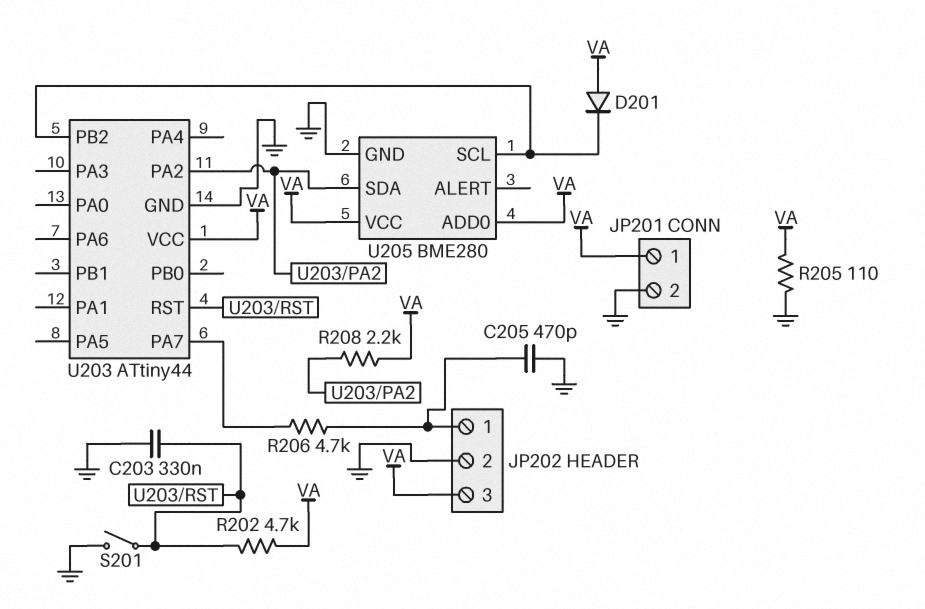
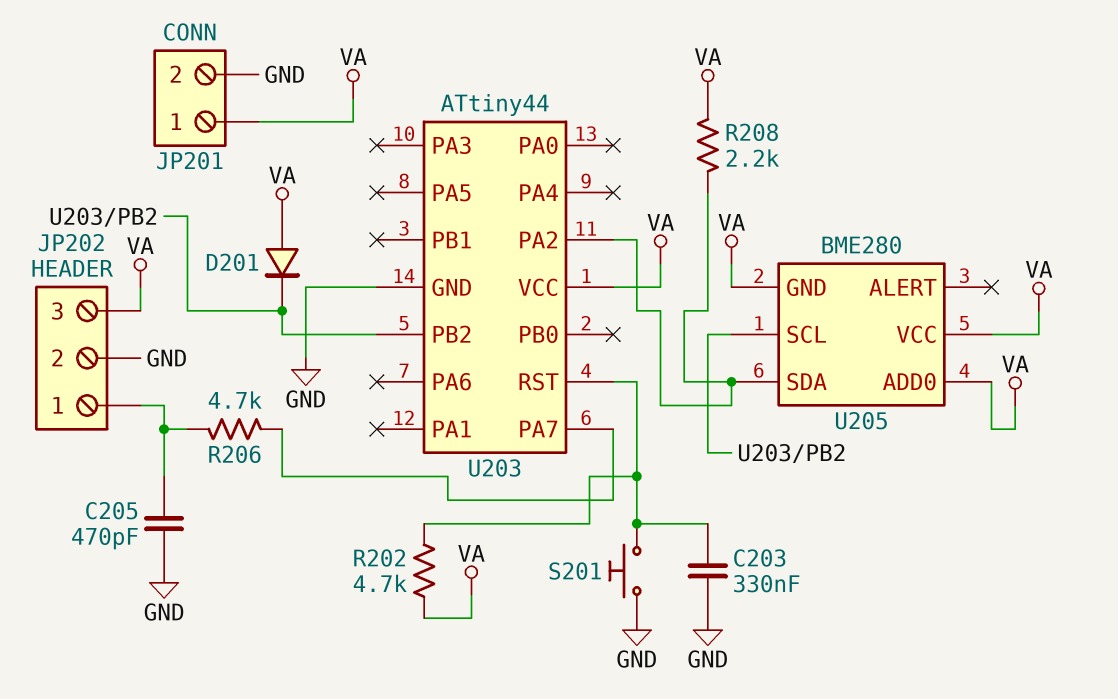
R205: 110 (GND, VA) -> none
S201: switch (GND, U203/RST) -> button (GND, U203/RST)
U205 pin GND: GND -> VA

